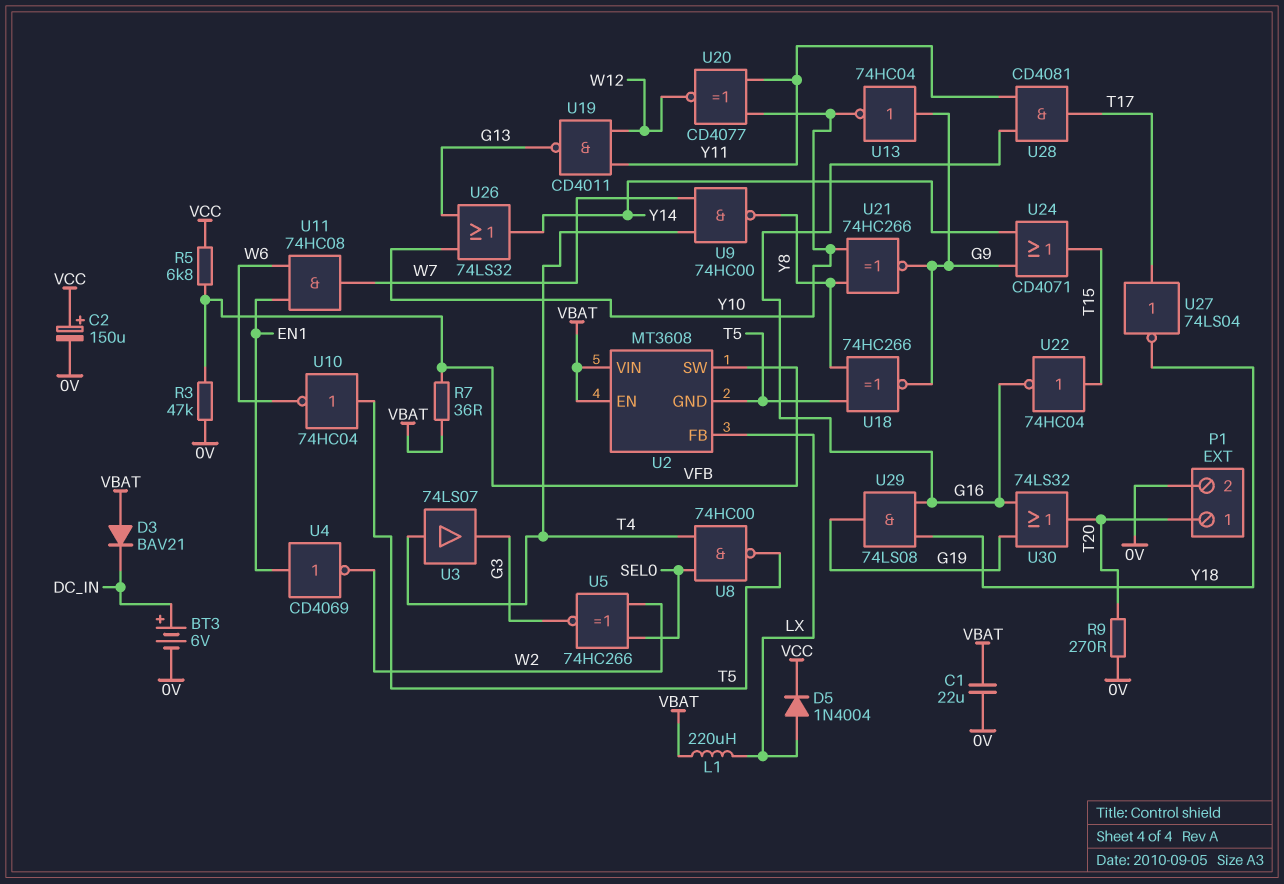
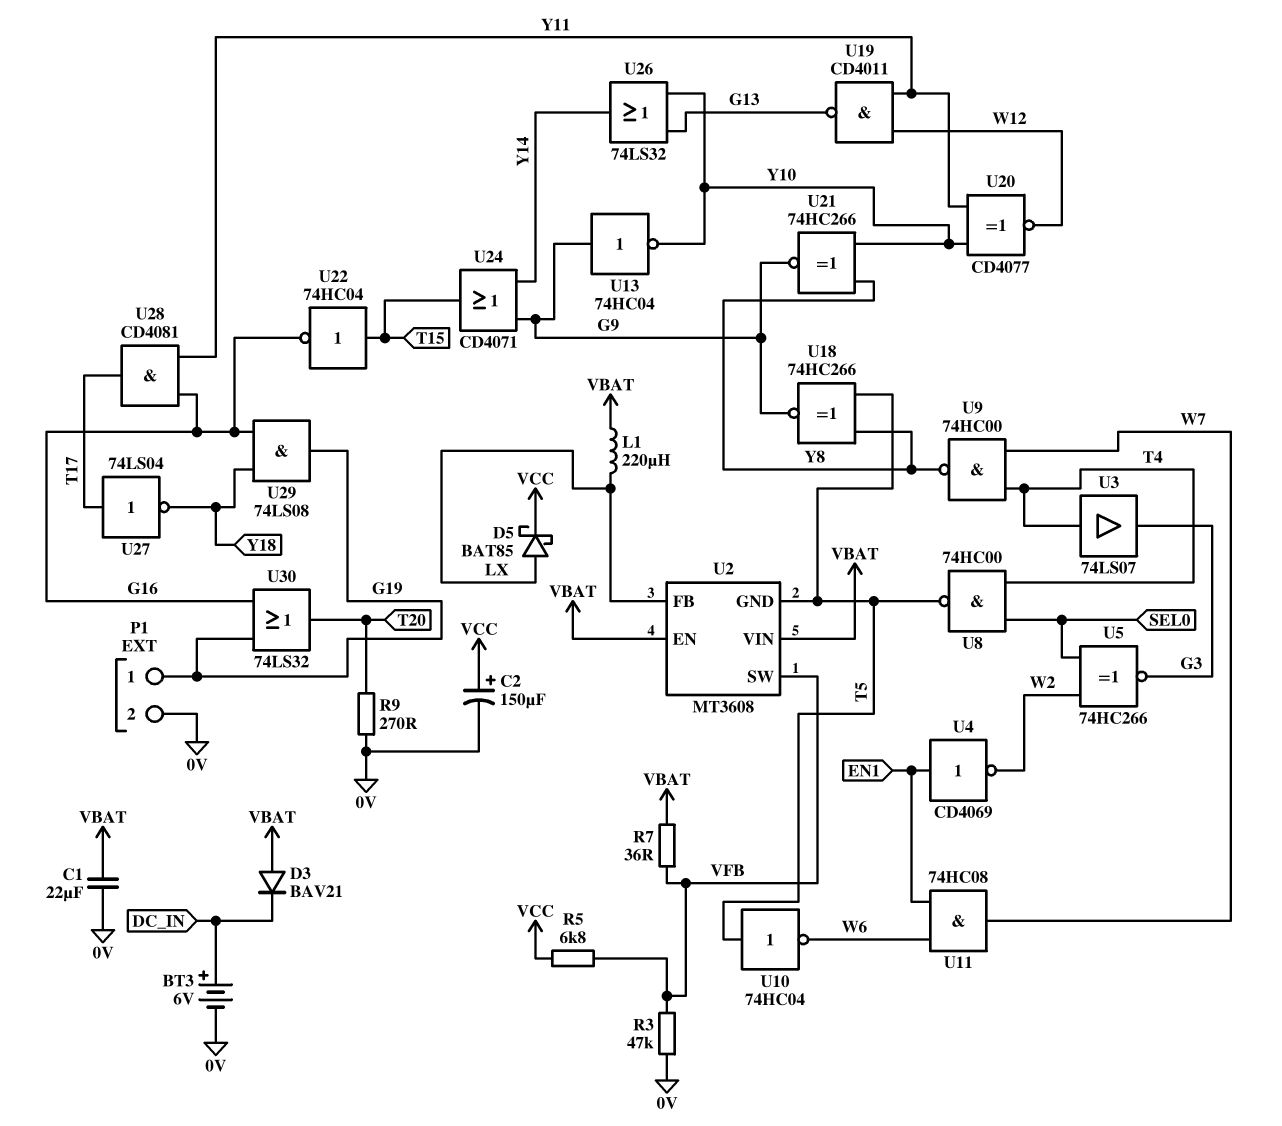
D5: diode 1N4004 (A LX, K VCC) -> schottky BAT85 (A LX, K VCC)
P1 pin 1: T20 -> G19

